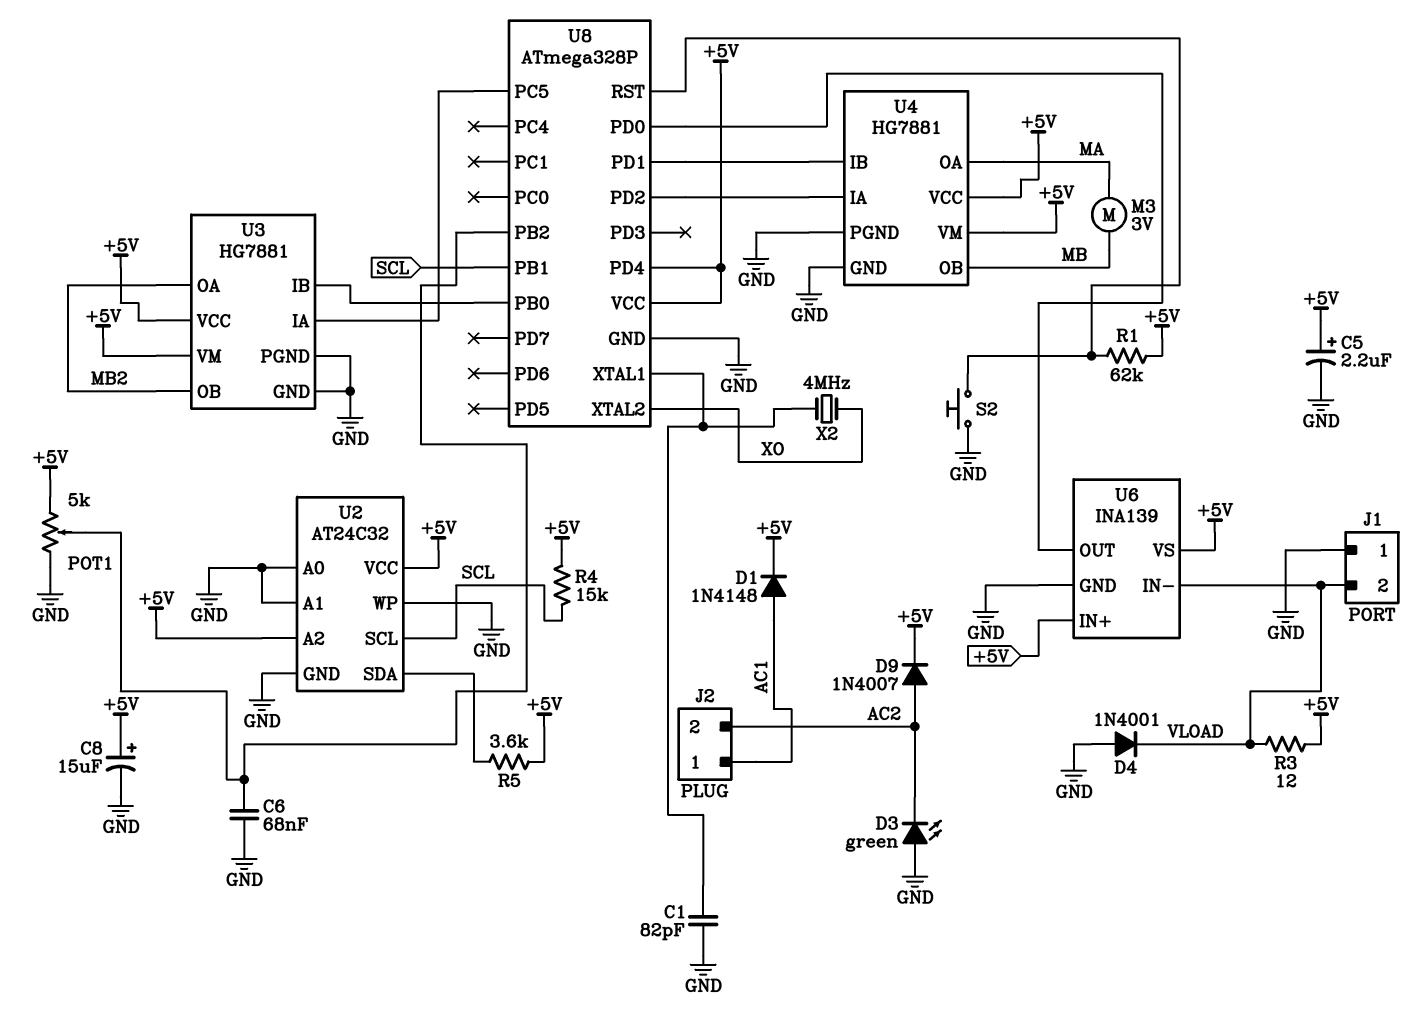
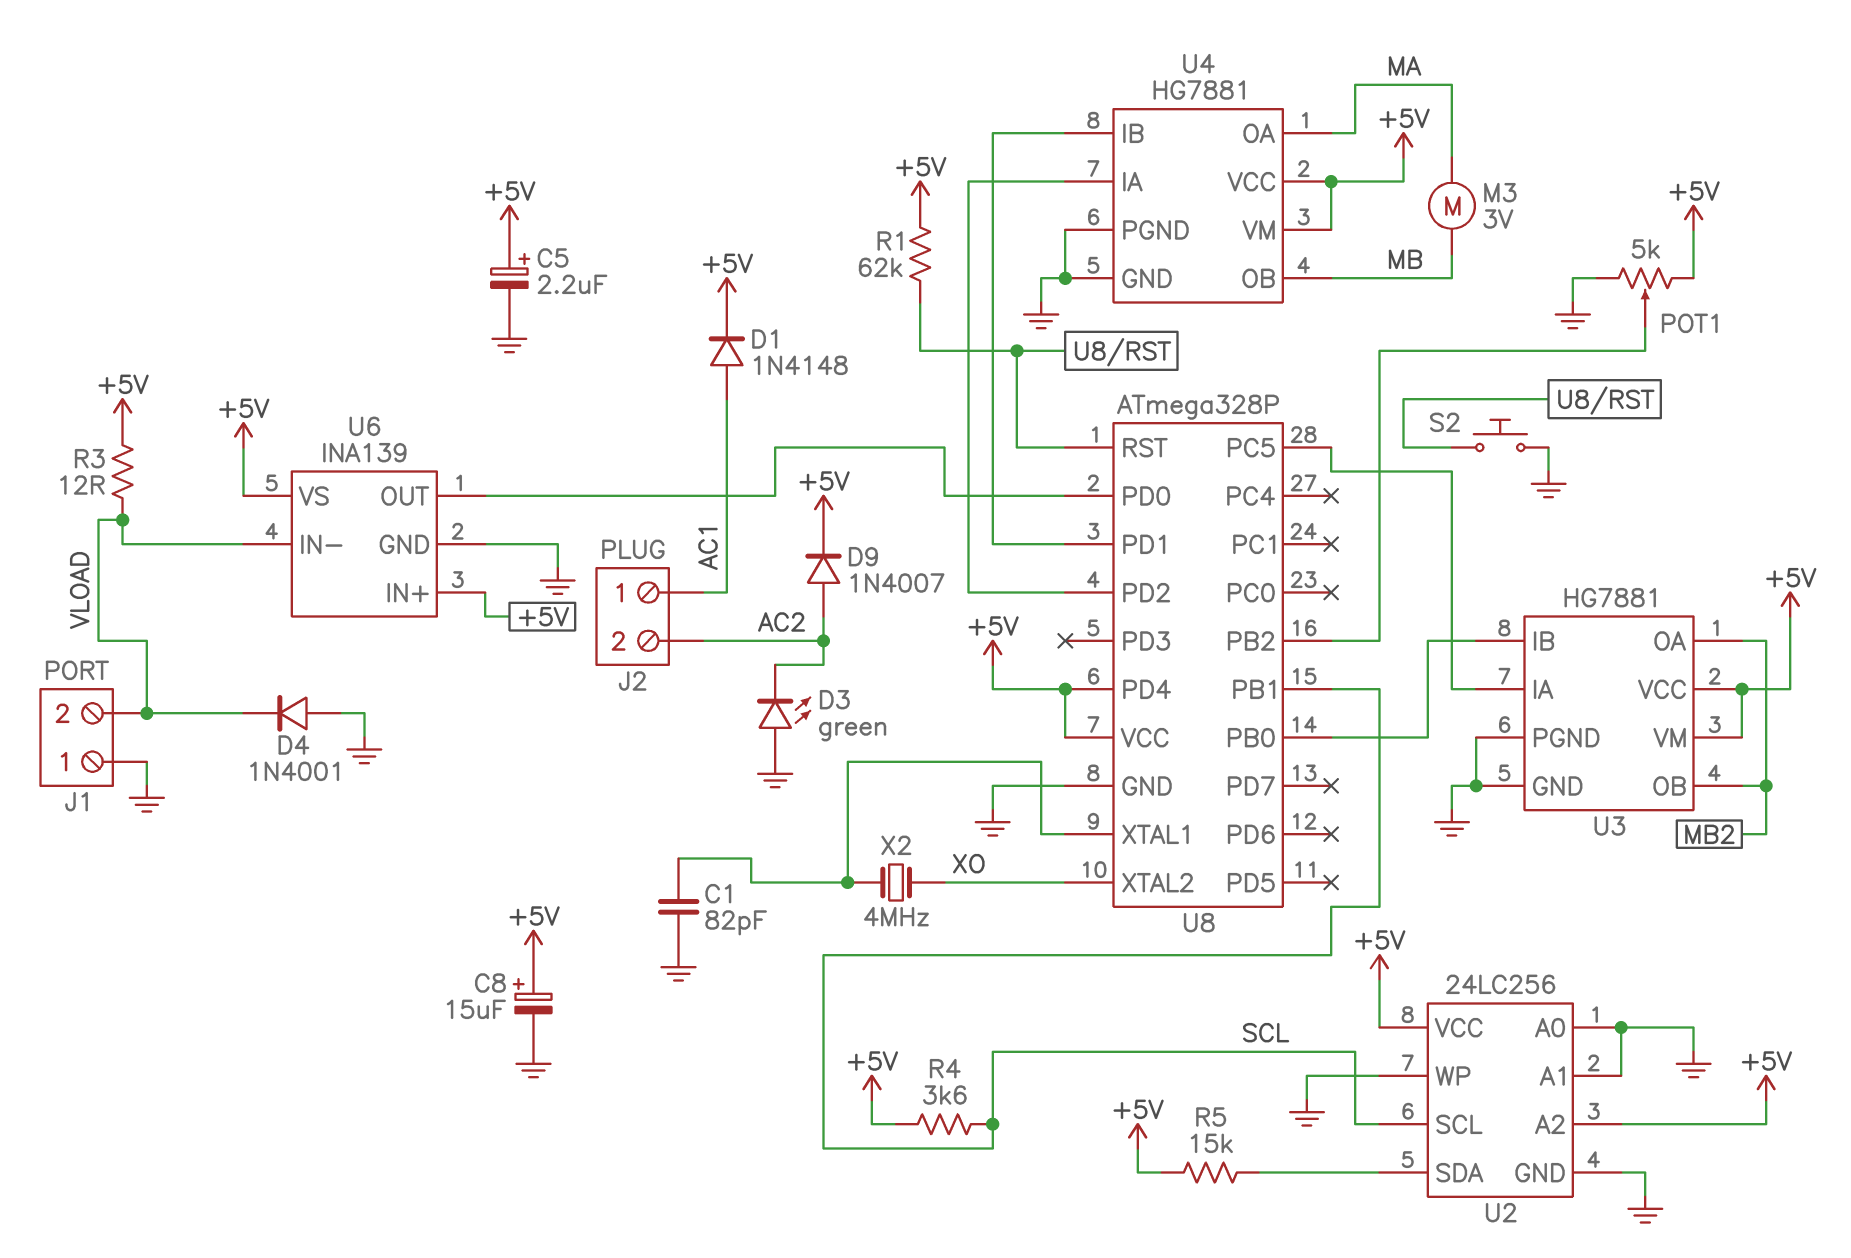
C6: 68nF (GND, U8/PB2) -> none
R4: 15k (+5V, SCL) -> 3.6k (+5V, SCL)
R5: 3.6k (+5V, U2/SDA) -> 15k (+5V, U2/SDA)
U2: AT24C32 -> 24LC256

